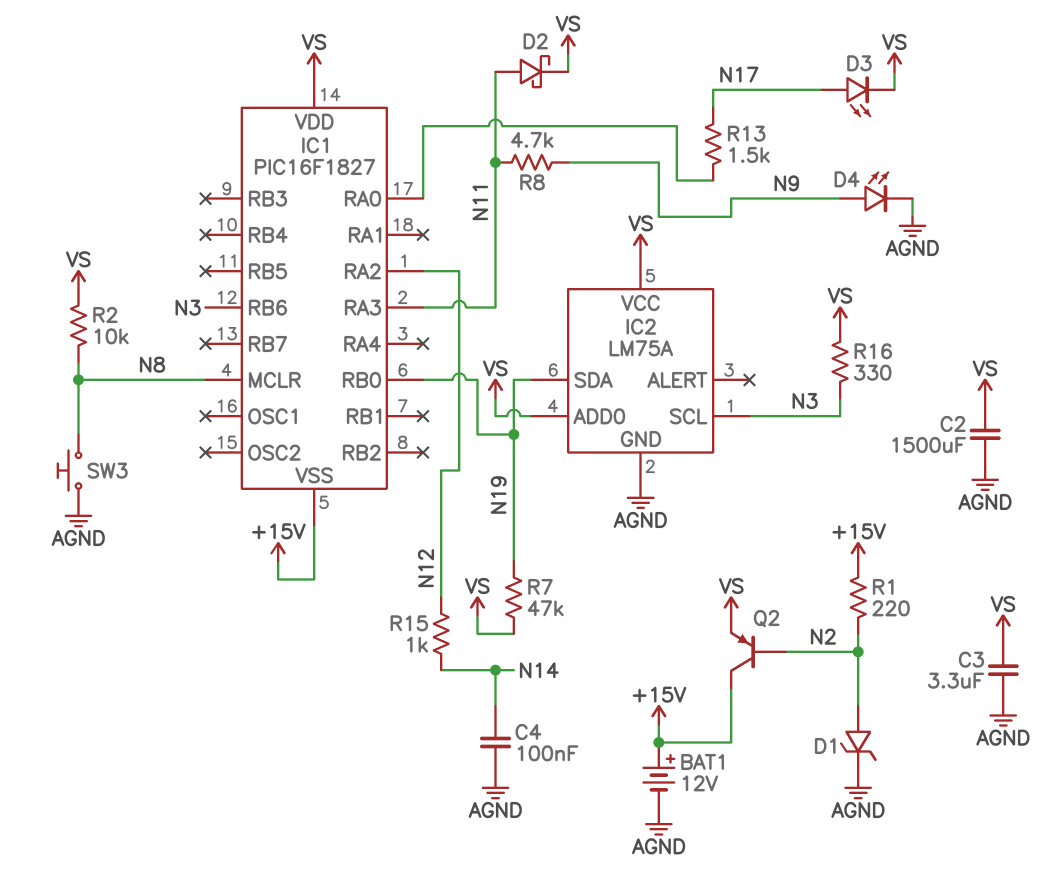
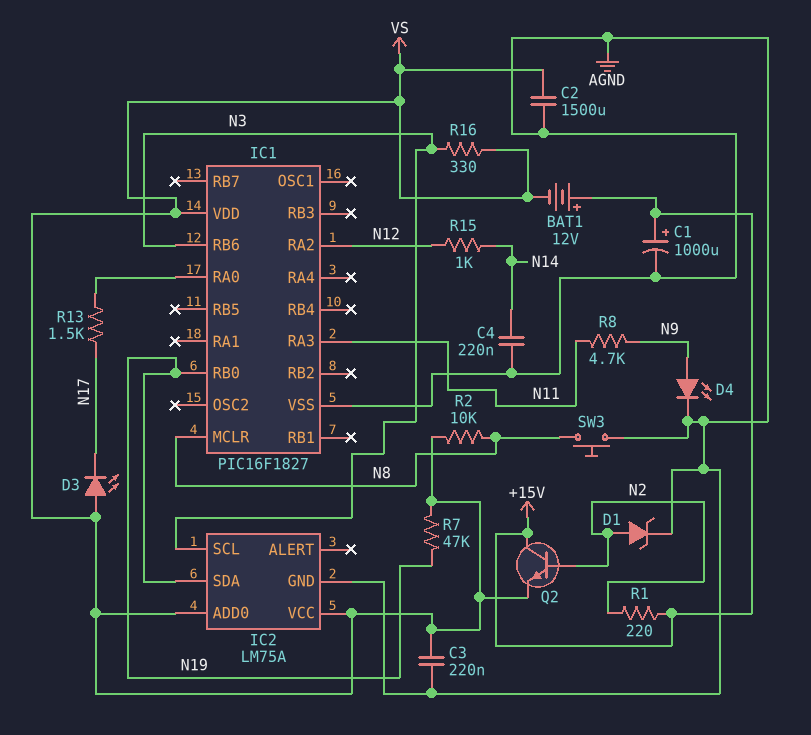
BAT1: 12V (plus +15V, minus AGND) -> 12V (plus +15V, minus VS)
C1: none -> 1000uF (plus +15V, minus AGND)
C3: 3.3uF (AGND, VS) -> 220nF (AGND, VS)
C4: 100nF (AGND, N14) -> 220nF (AGND, N14)
D2: schottky (A N11, K VS) -> none
D3: LED (A N17, K VS) -> LED (A VS, K N17)
IC1 pin VSS: +15V -> AGND
Q2: PNP (B N2, C +15V, E VS) -> NPN (B N2, C +15V, E VS)

